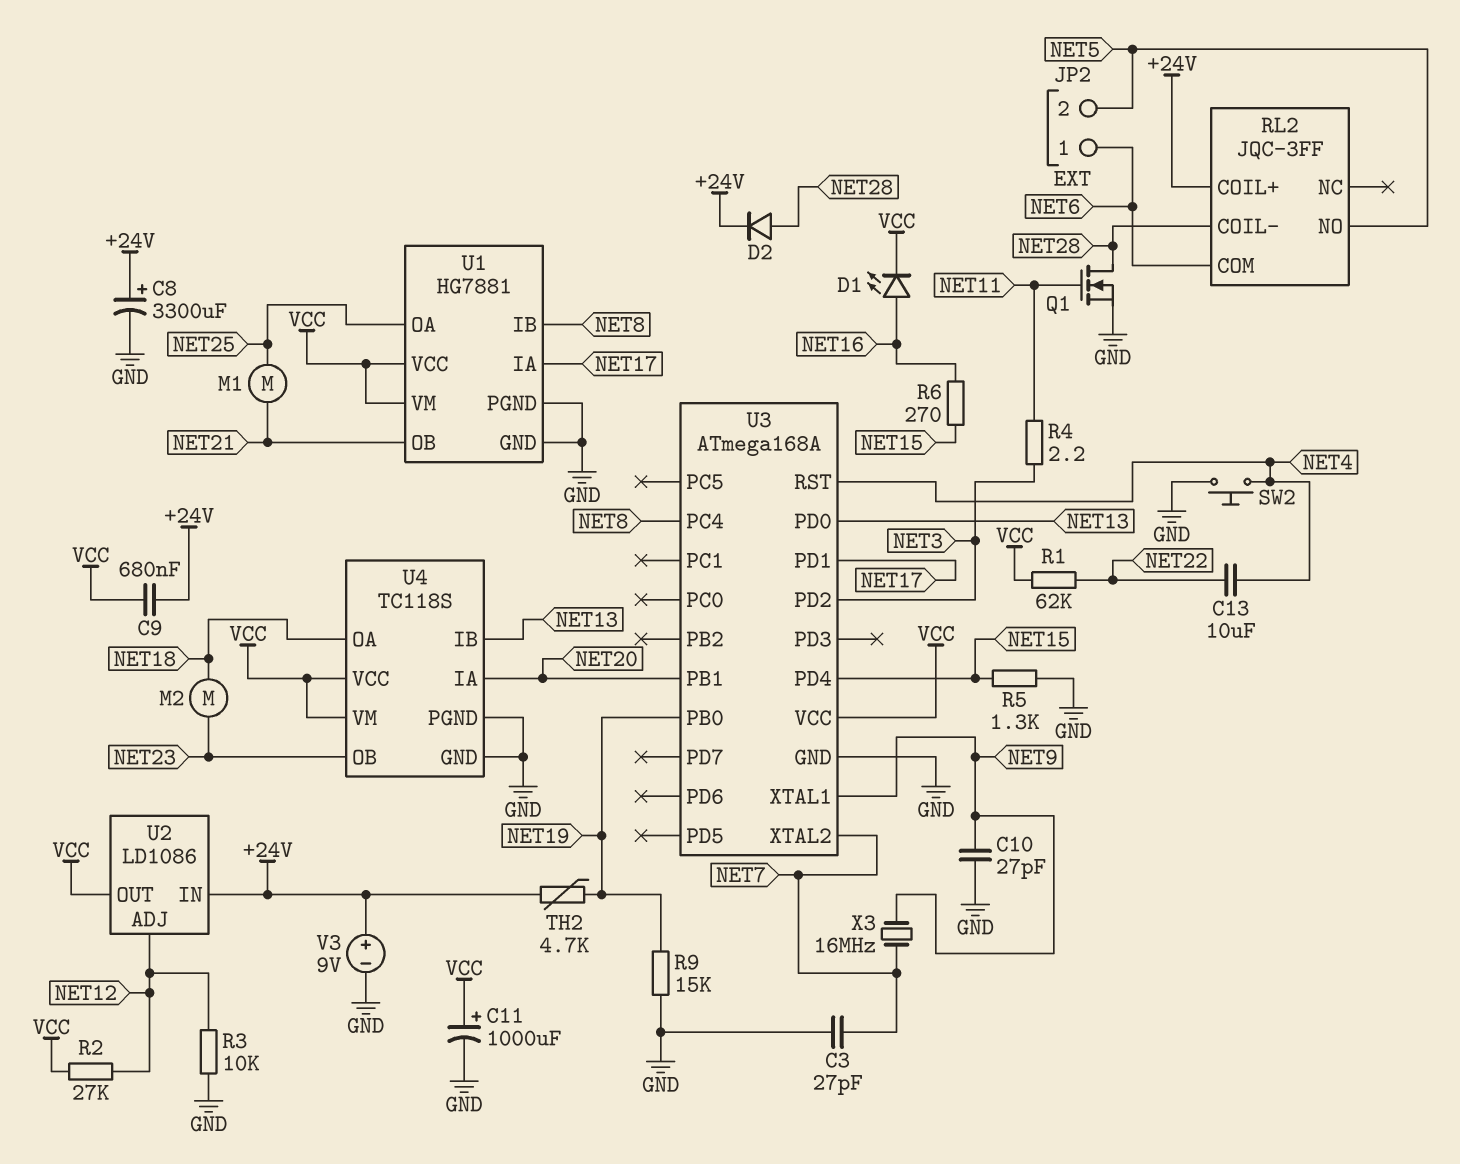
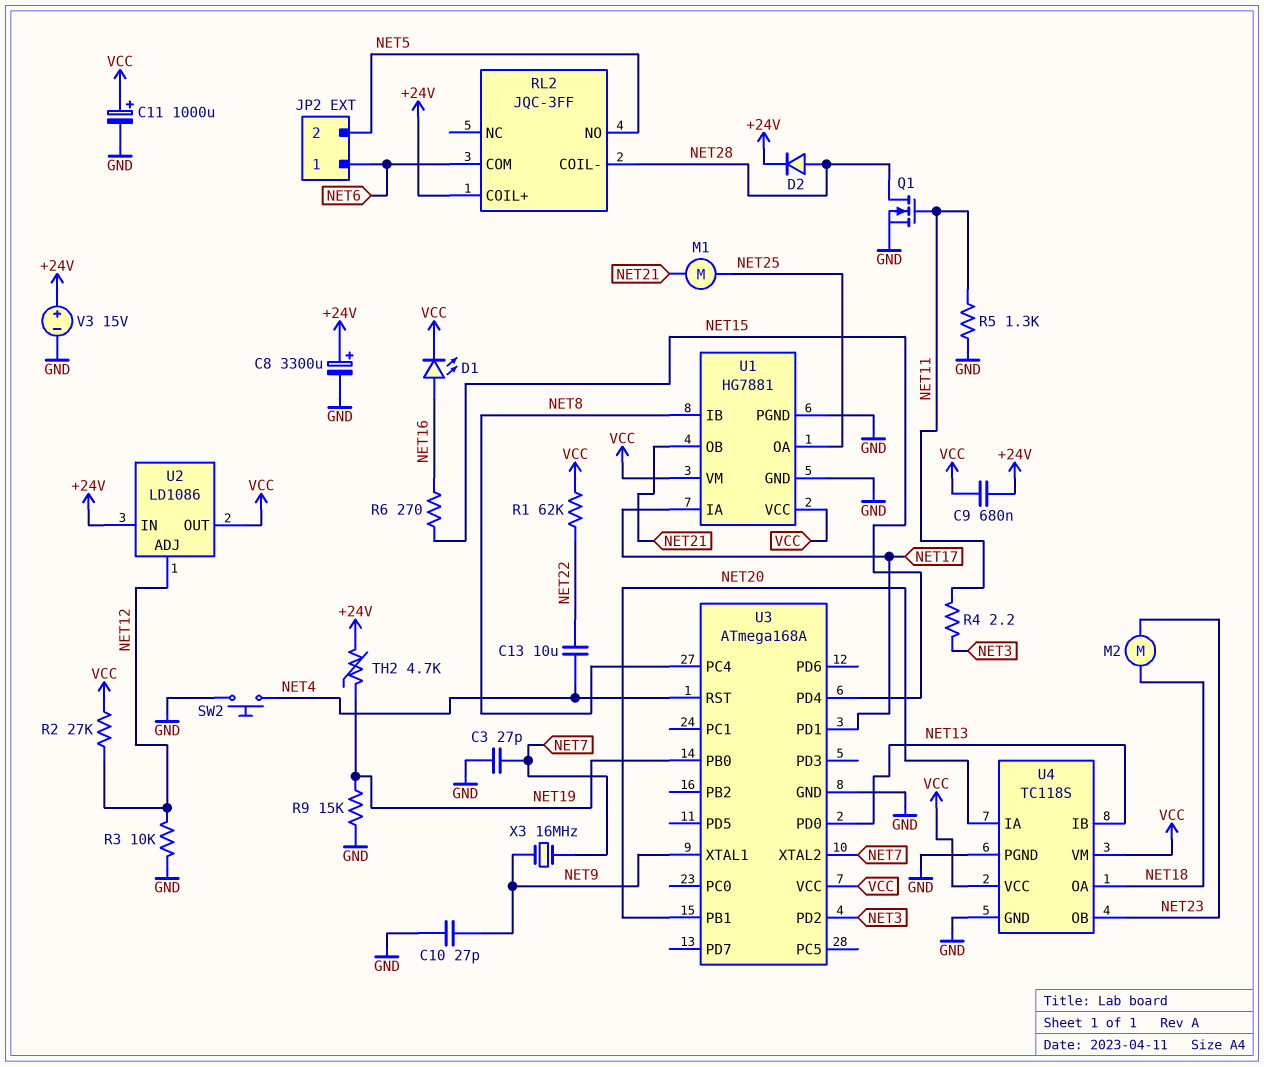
R5: 1.3k (GND, NET15) -> 1.3k (GND, NET11)
V3: 9V (plus +24V, minus GND) -> 15V (plus +24V, minus GND)

